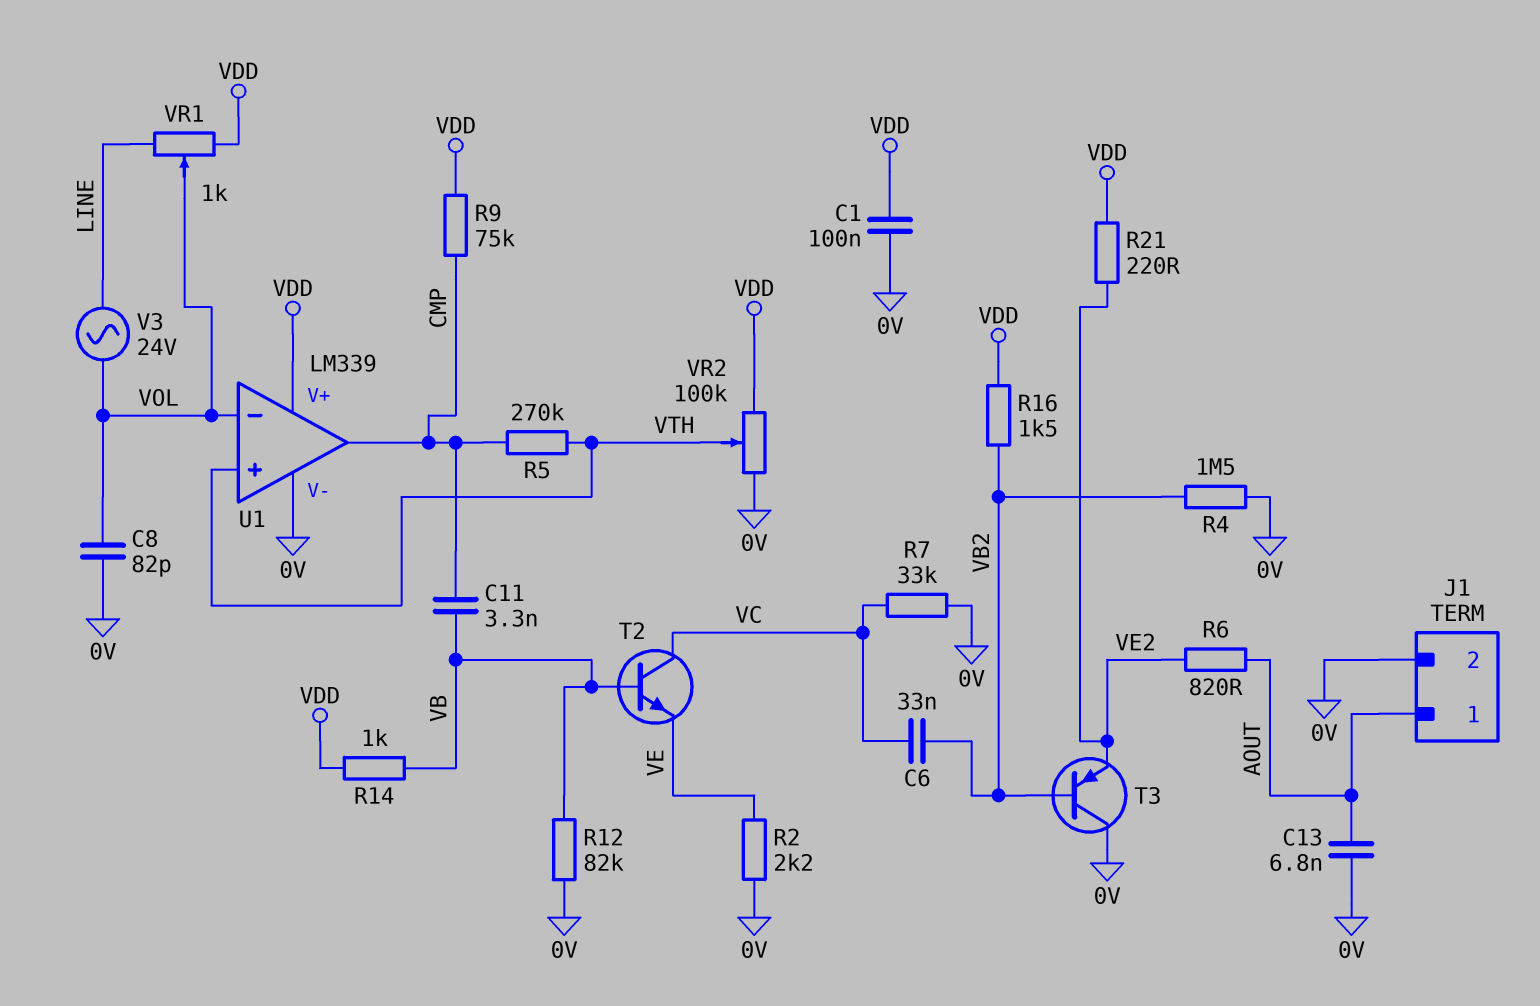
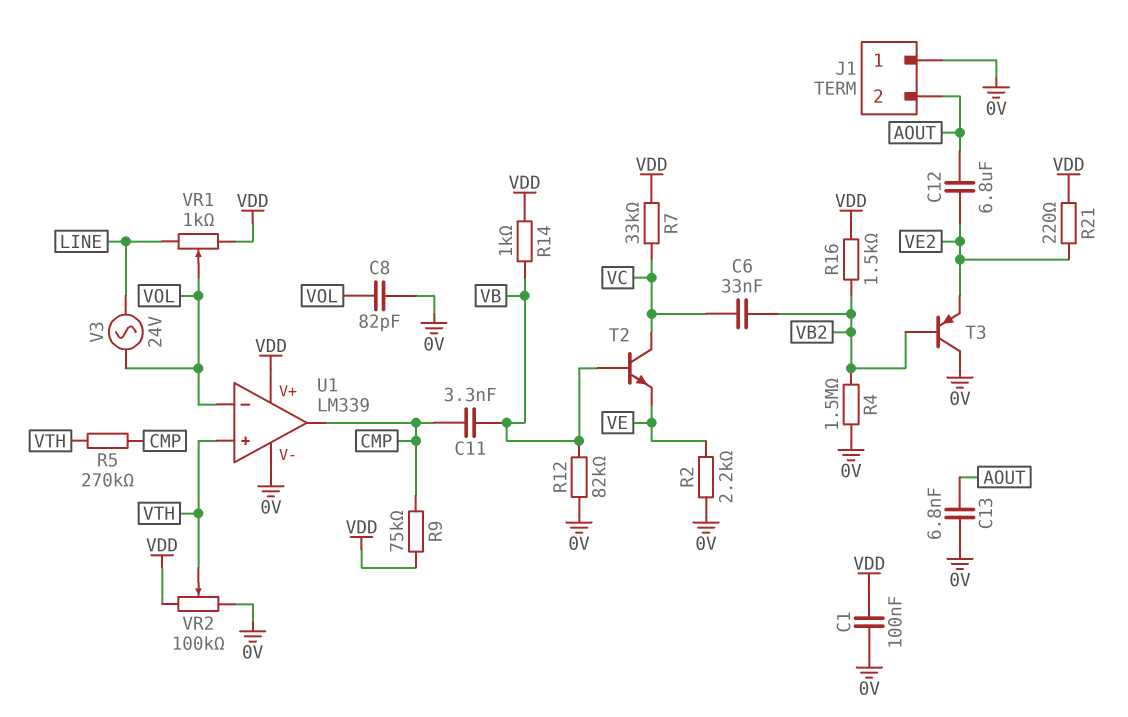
C12: none -> 6.8uF (AOUT, VE2)
J1 pin 1: AOUT -> 0V
J1 pin 2: 0V -> AOUT
R6: 820 (AOUT, VE2) -> none
R7: 33k (0V, VC) -> 33k (VC, VDD)

